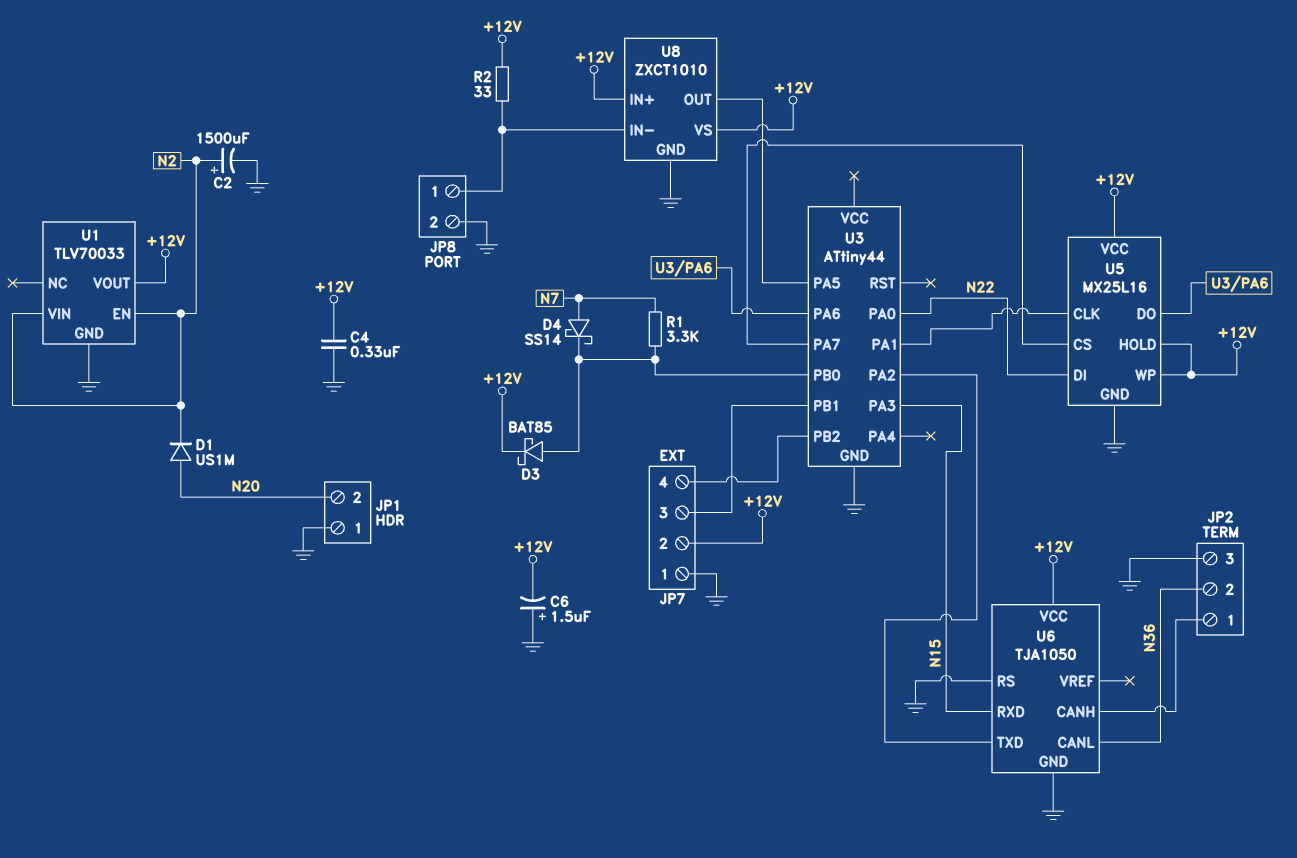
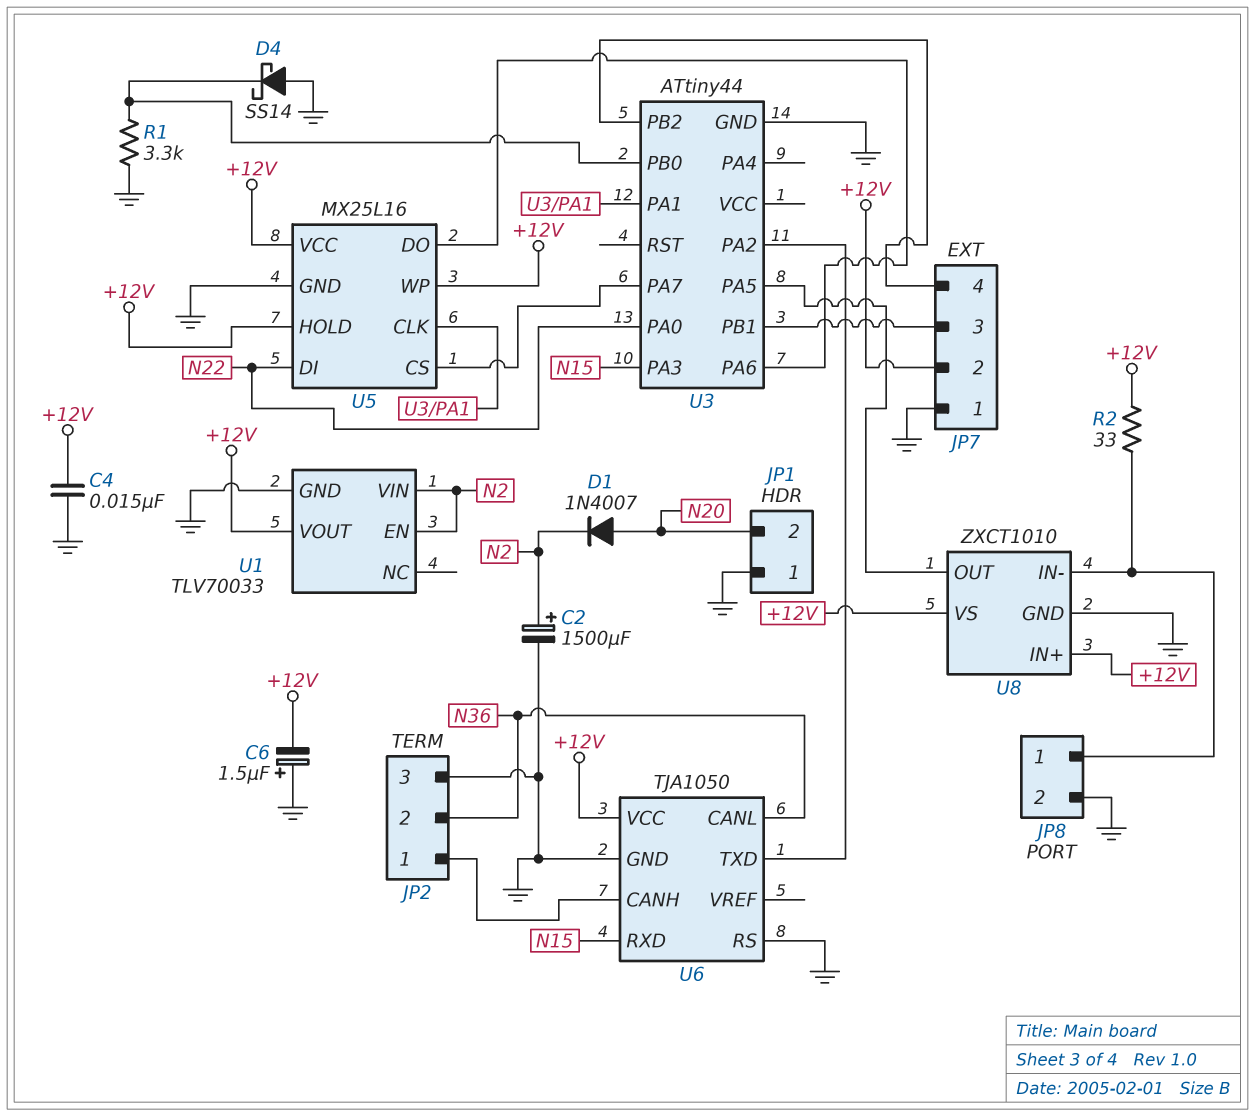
C4: 330nF (+12V, GND) -> 15nF (+12V, GND)
D1: diode US1M (A N20, K N2) -> diode 1N4007 (A N20, K N2)
D3: schottky BAT85 (A U3/PB0, K +12V) -> none
D4: schottky SS14 (A N7, K U3/PB0) -> schottky SS14 (A GND, K U3/PB0)
R1: 3.3k (N7, U3/PB0) -> 3.3k (GND, U3/PB0)

